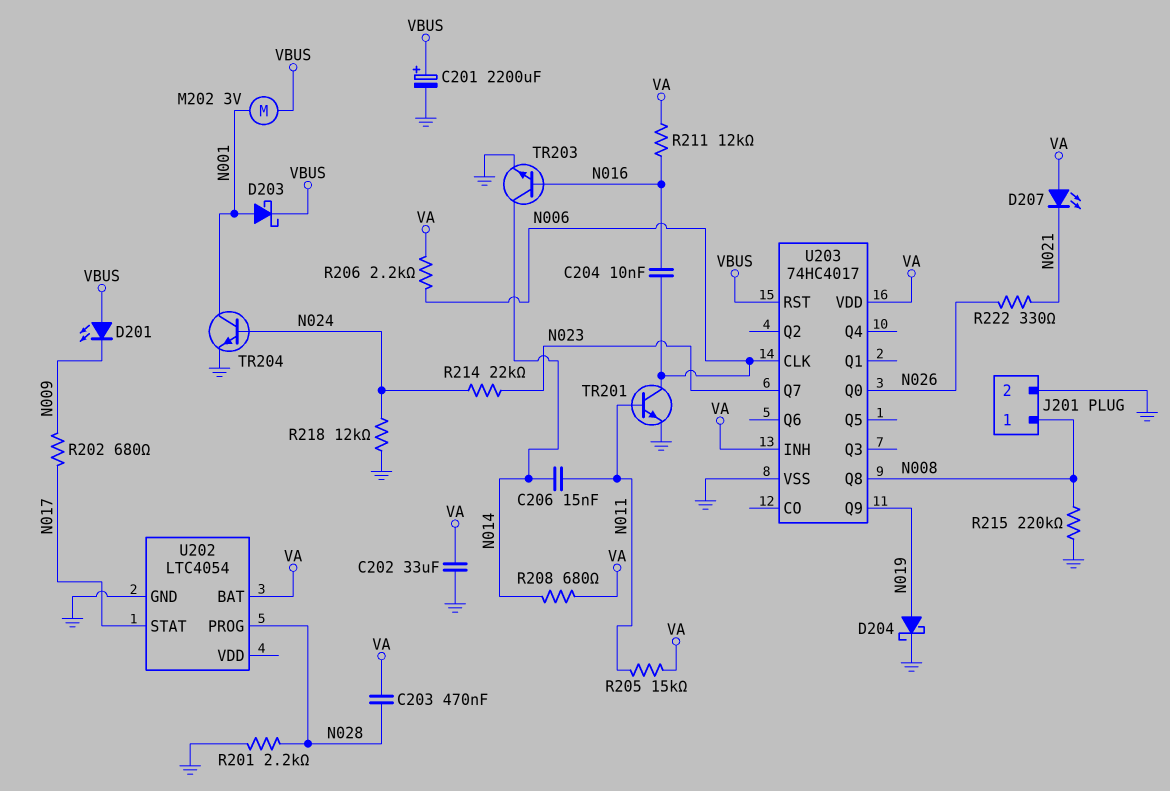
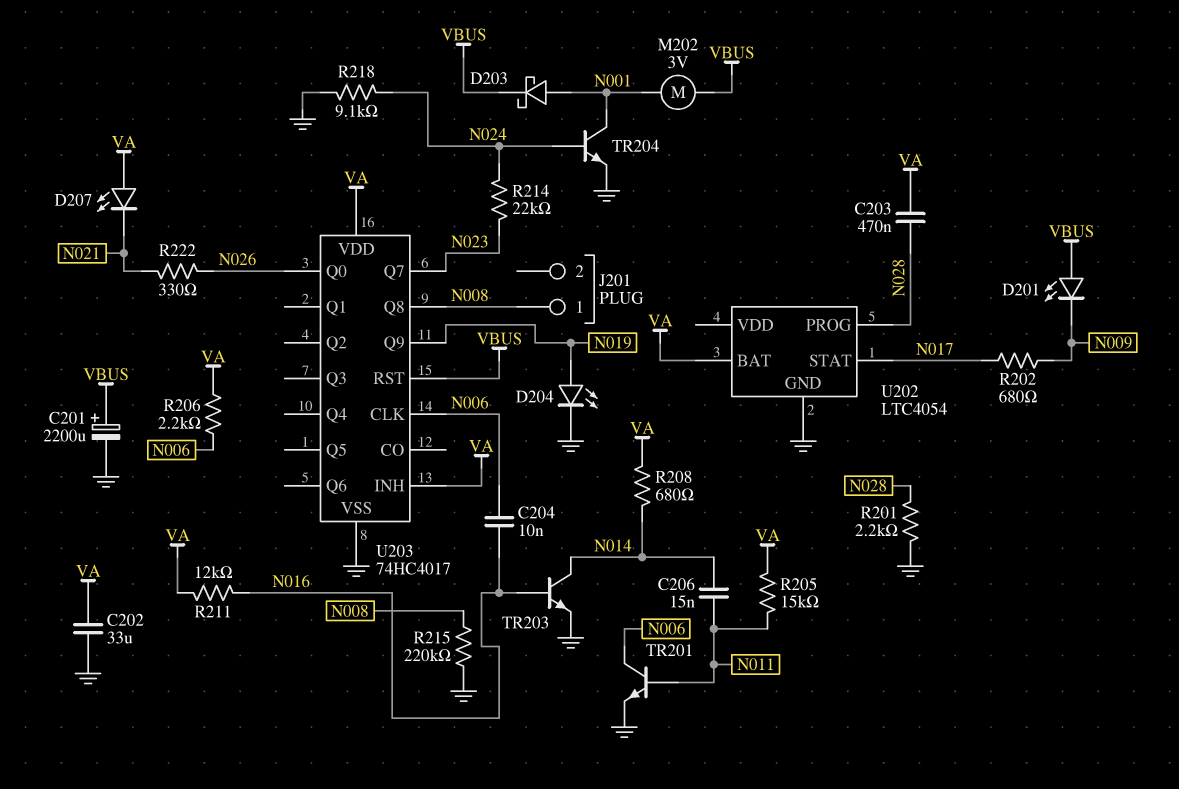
D204: schottky (A N019, K GND) -> LED (A N019, K GND)
J201 pin 2: GND -> none
R218: 12k (GND, N024) -> 9.1k (GND, N024)

